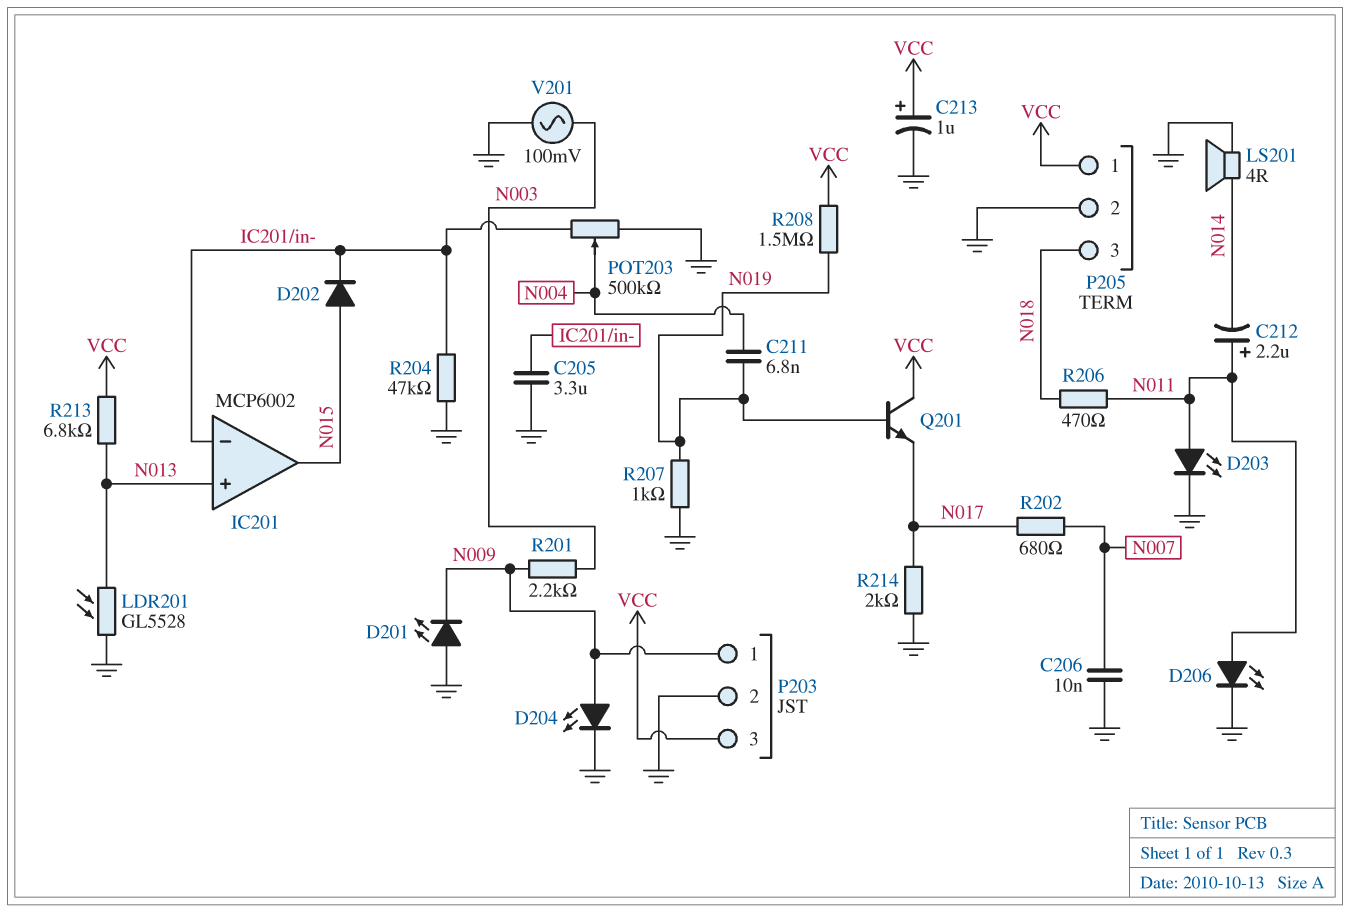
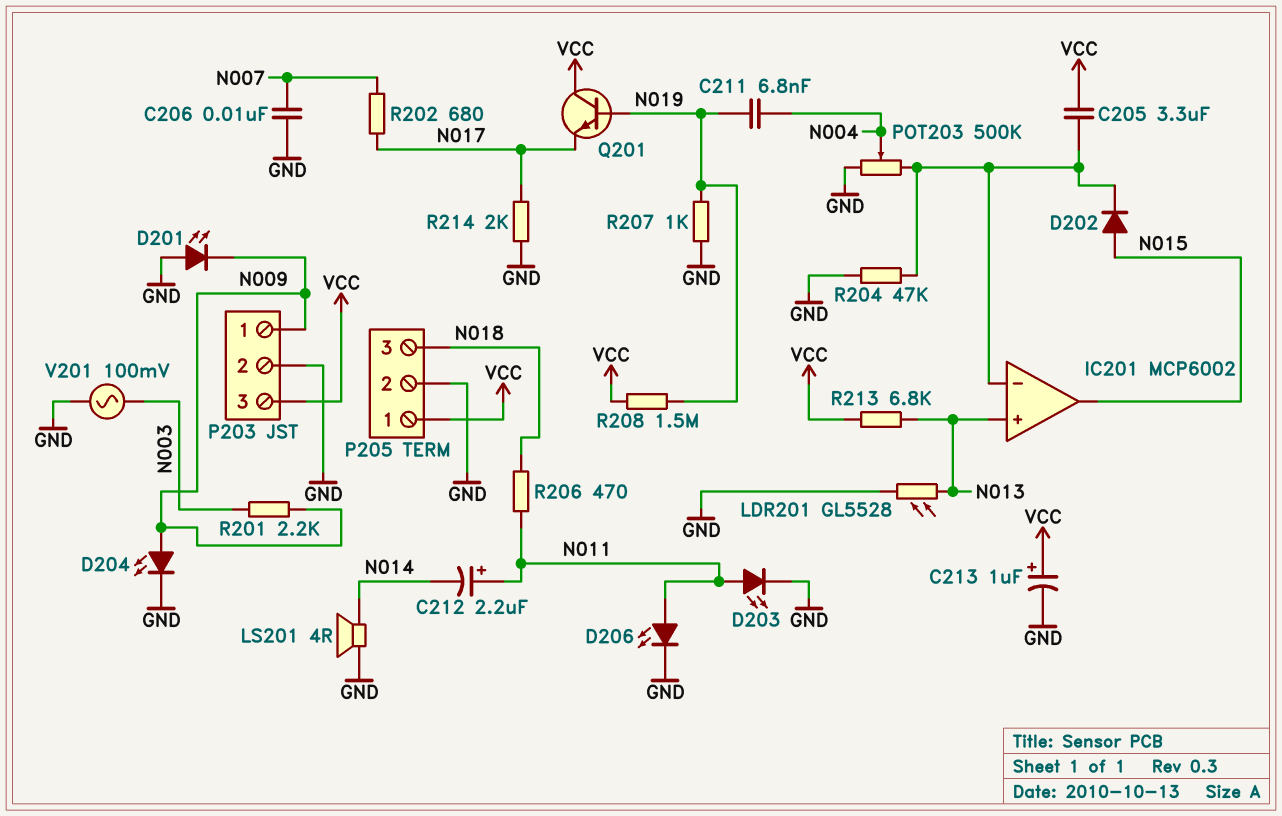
C205: 3.3uF (GND, IC201/in-) -> 3.3uF (IC201/in-, VCC)

